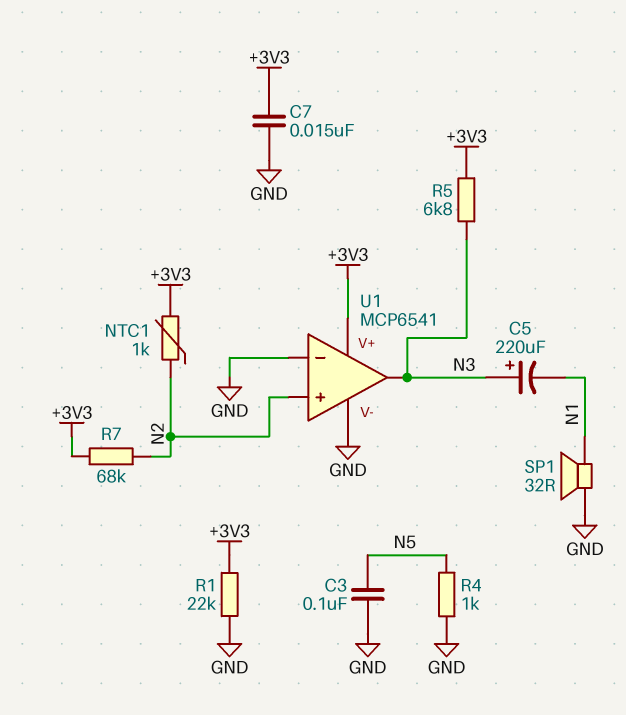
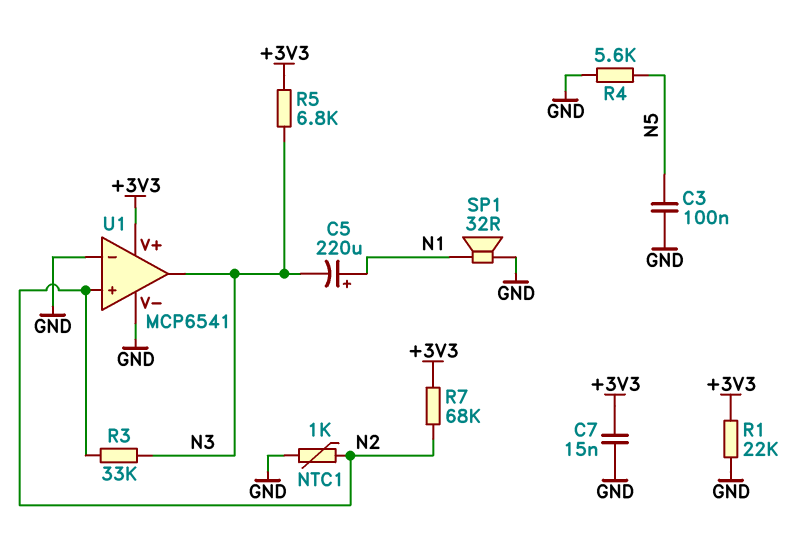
C5: 220uF (plus N3, minus N1) -> 220uF (plus N1, minus N3)
NTC1: 1k (+3V3, N2) -> 1k (GND, N2)
R3: none -> 33k (N2, N3)
R4: 1k (GND, N5) -> 5.6k (GND, N5)

